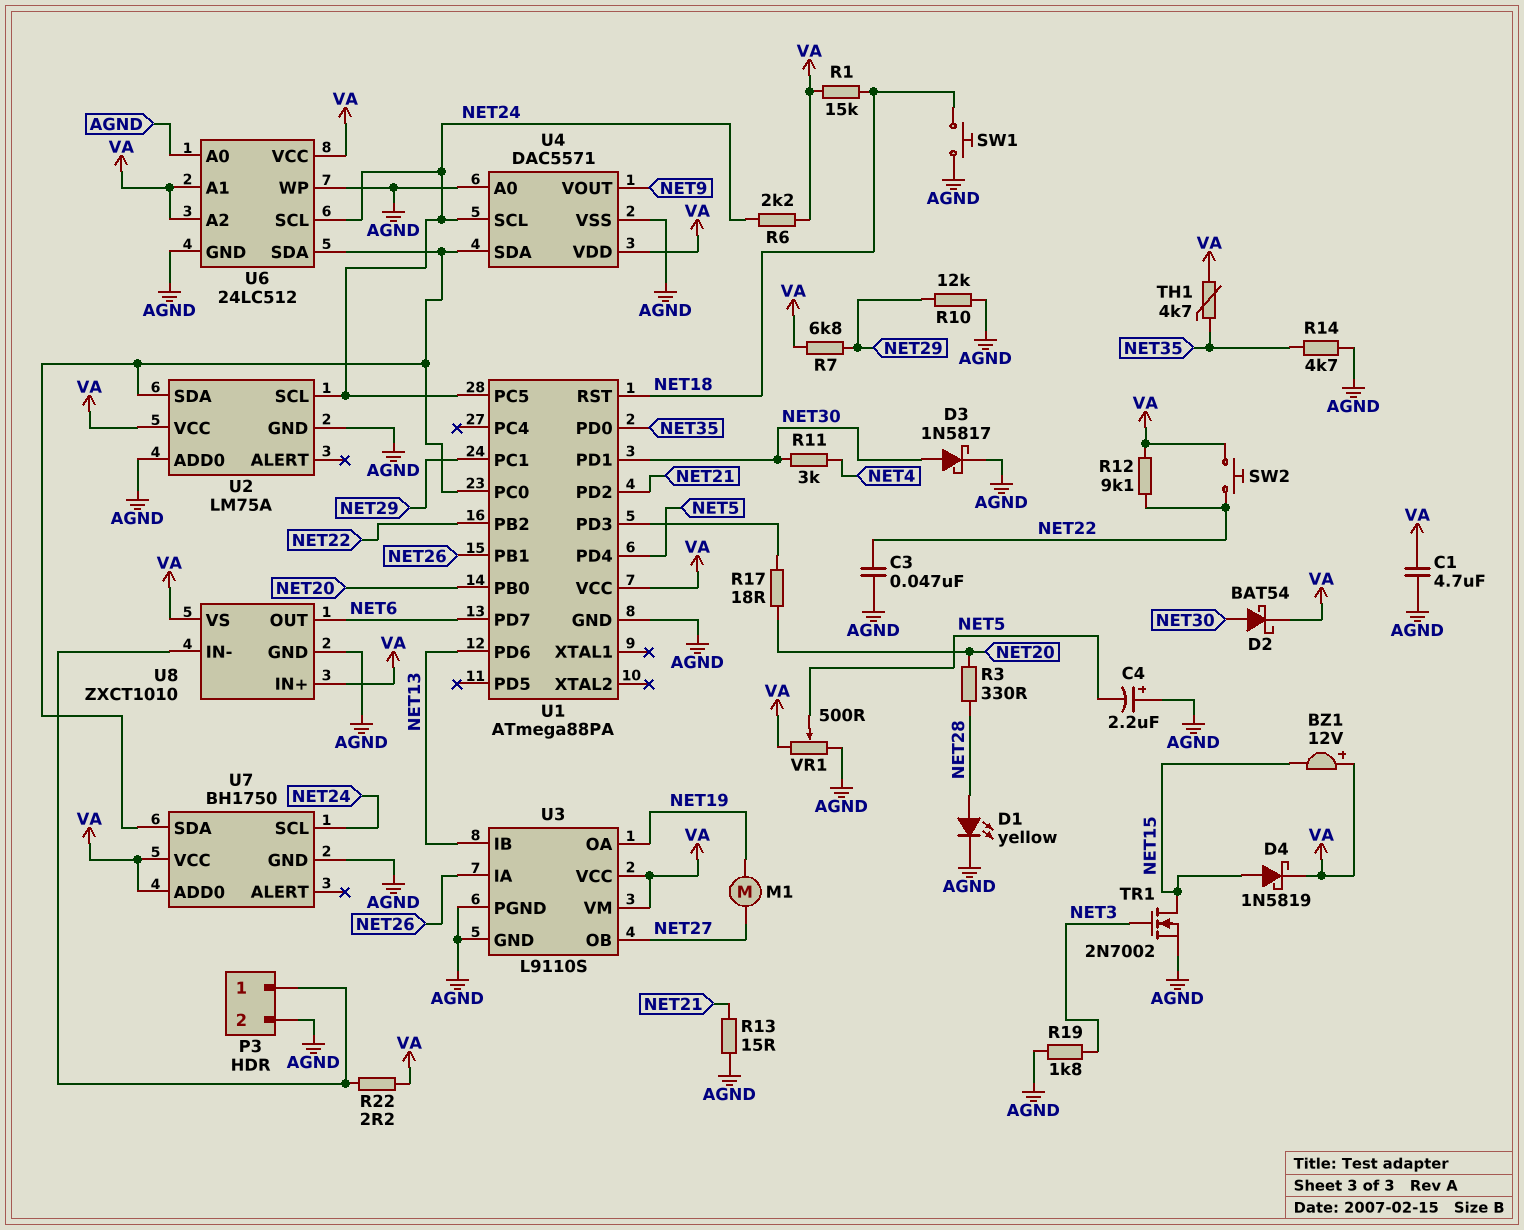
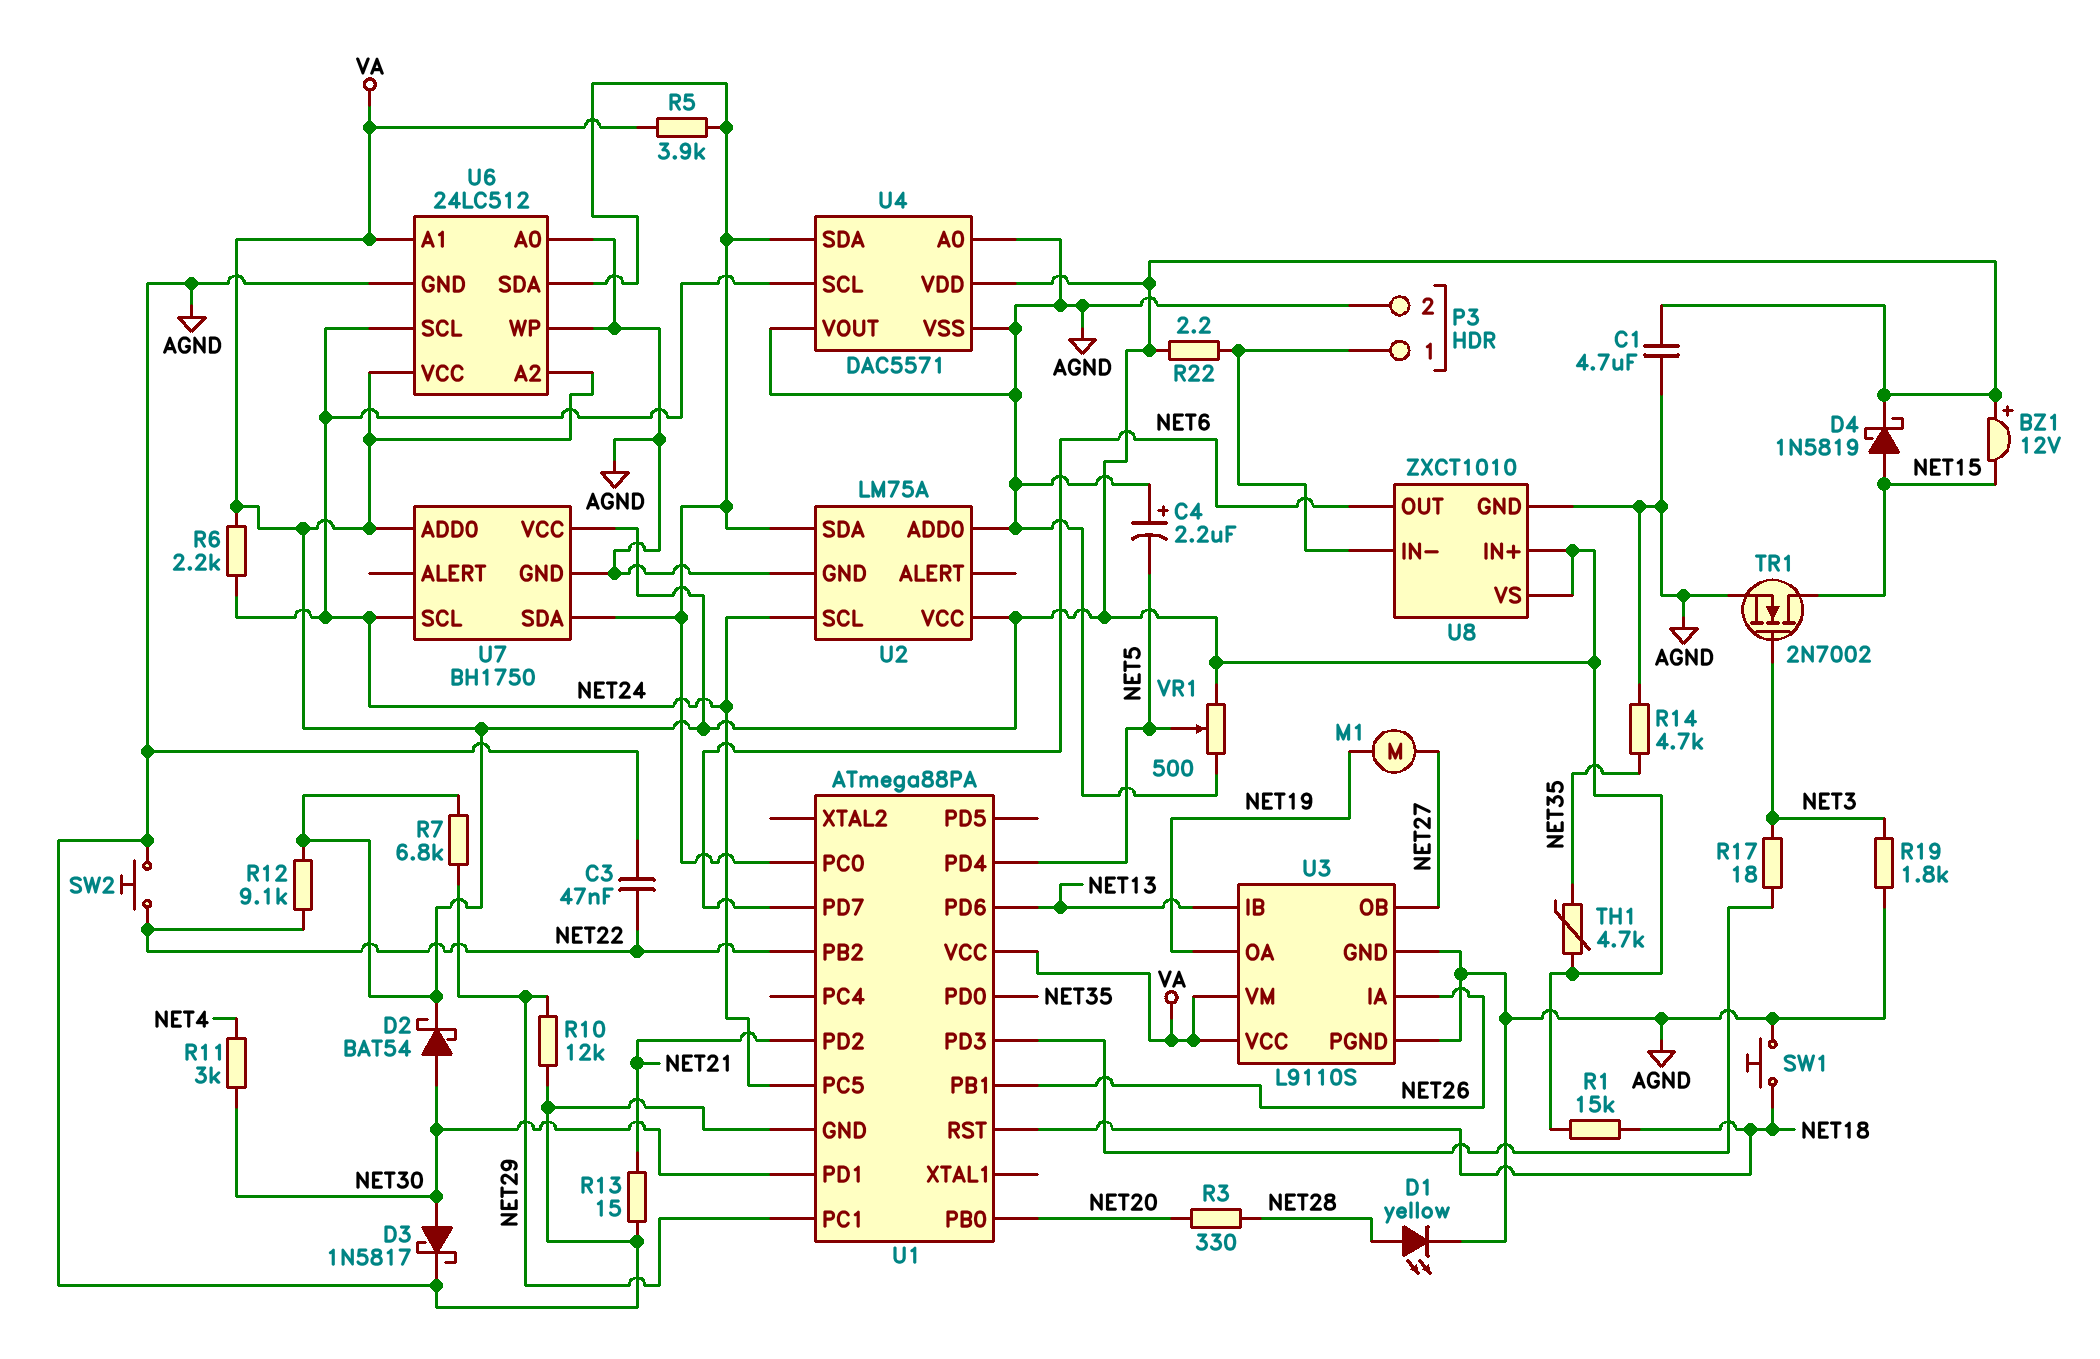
R5: none -> 3.9k (U1/PC0, VA)
R17: 18 (NET20, U1/PD3) -> 18 (NET3, U1/PD3)
SW2: button (NET22, VA) -> button (AGND, NET22)
U4 pin VOUT: NET9 -> AGND

